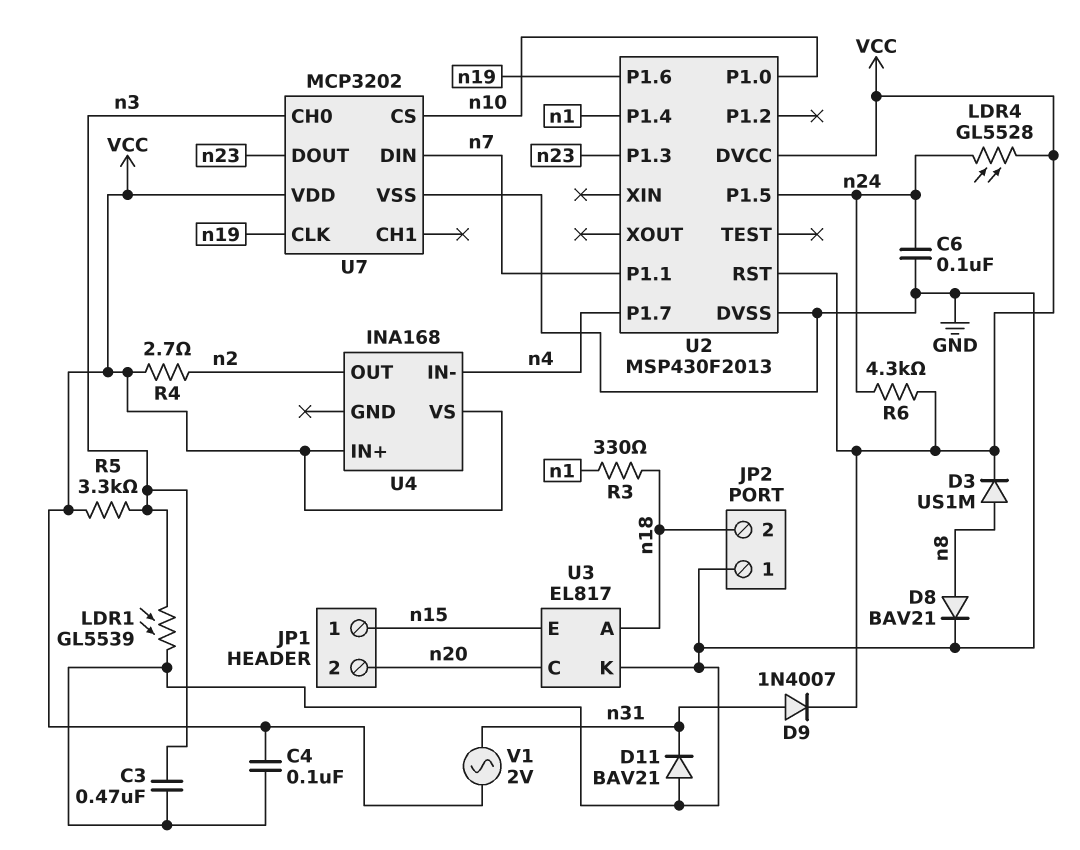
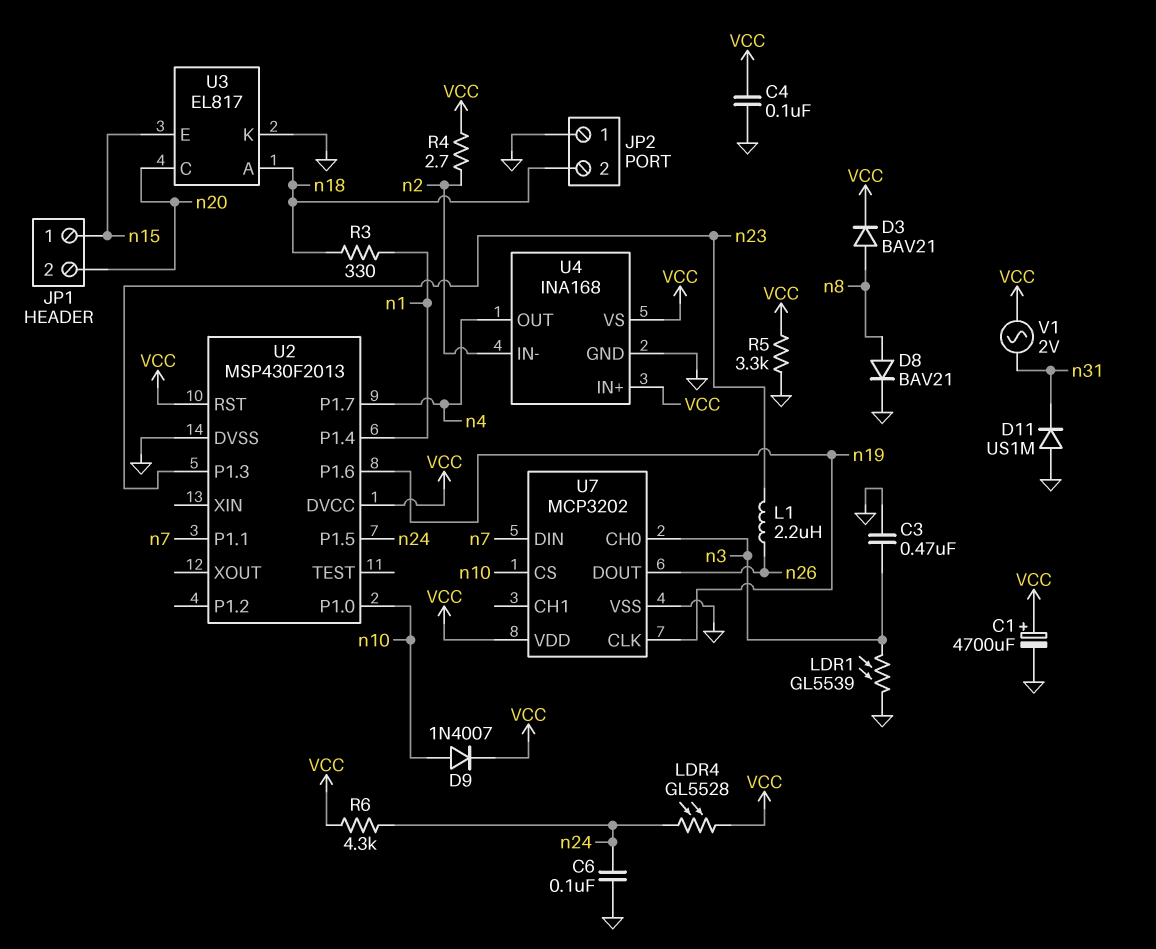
C1: none -> 4700uF (plus VCC, minus GND)
D3: diode US1M (A n8, K VCC) -> diode BAV21 (A n8, K VCC)
D9: diode 1N4007 (A n31, K VCC) -> diode 1N4007 (A n10, K VCC)
D11: diode BAV21 (A GND, K n31) -> diode US1M (A GND, K n31)
L1: none -> 2.2uH (n23, n26)
R5: 3.3k (VCC, n3) -> 3.3k (GND, VCC)
U4 pin GND: none -> GND
U4 pin IN-: n4 -> n2
U4 pin OUT: n2 -> n4
U7 pin DOUT: n23 -> n26

